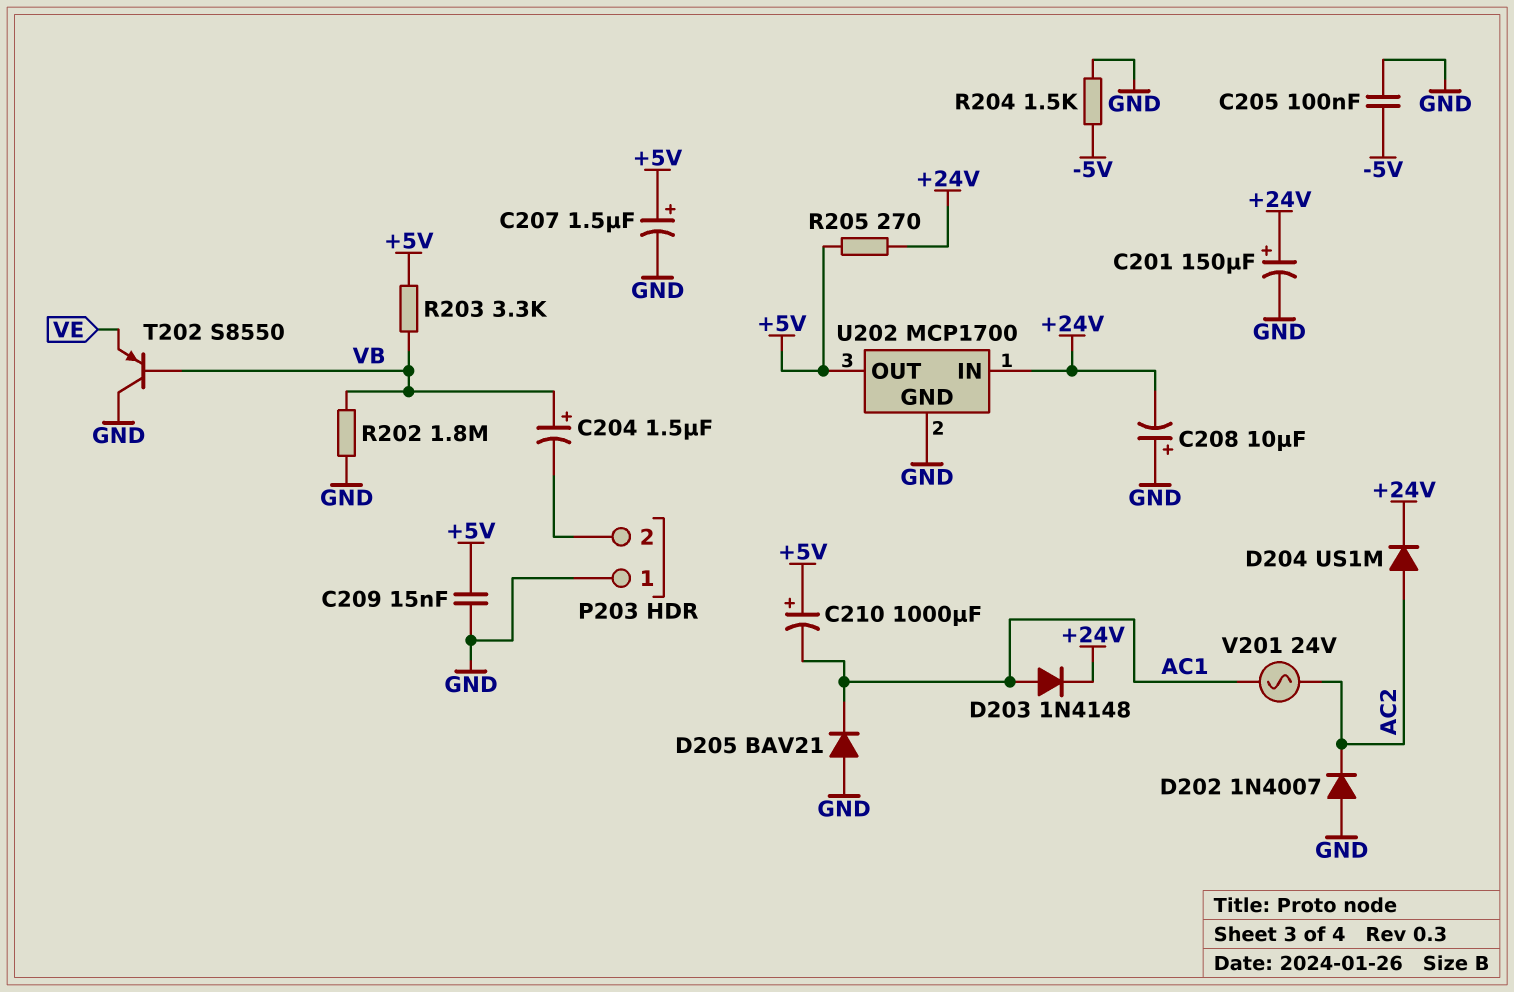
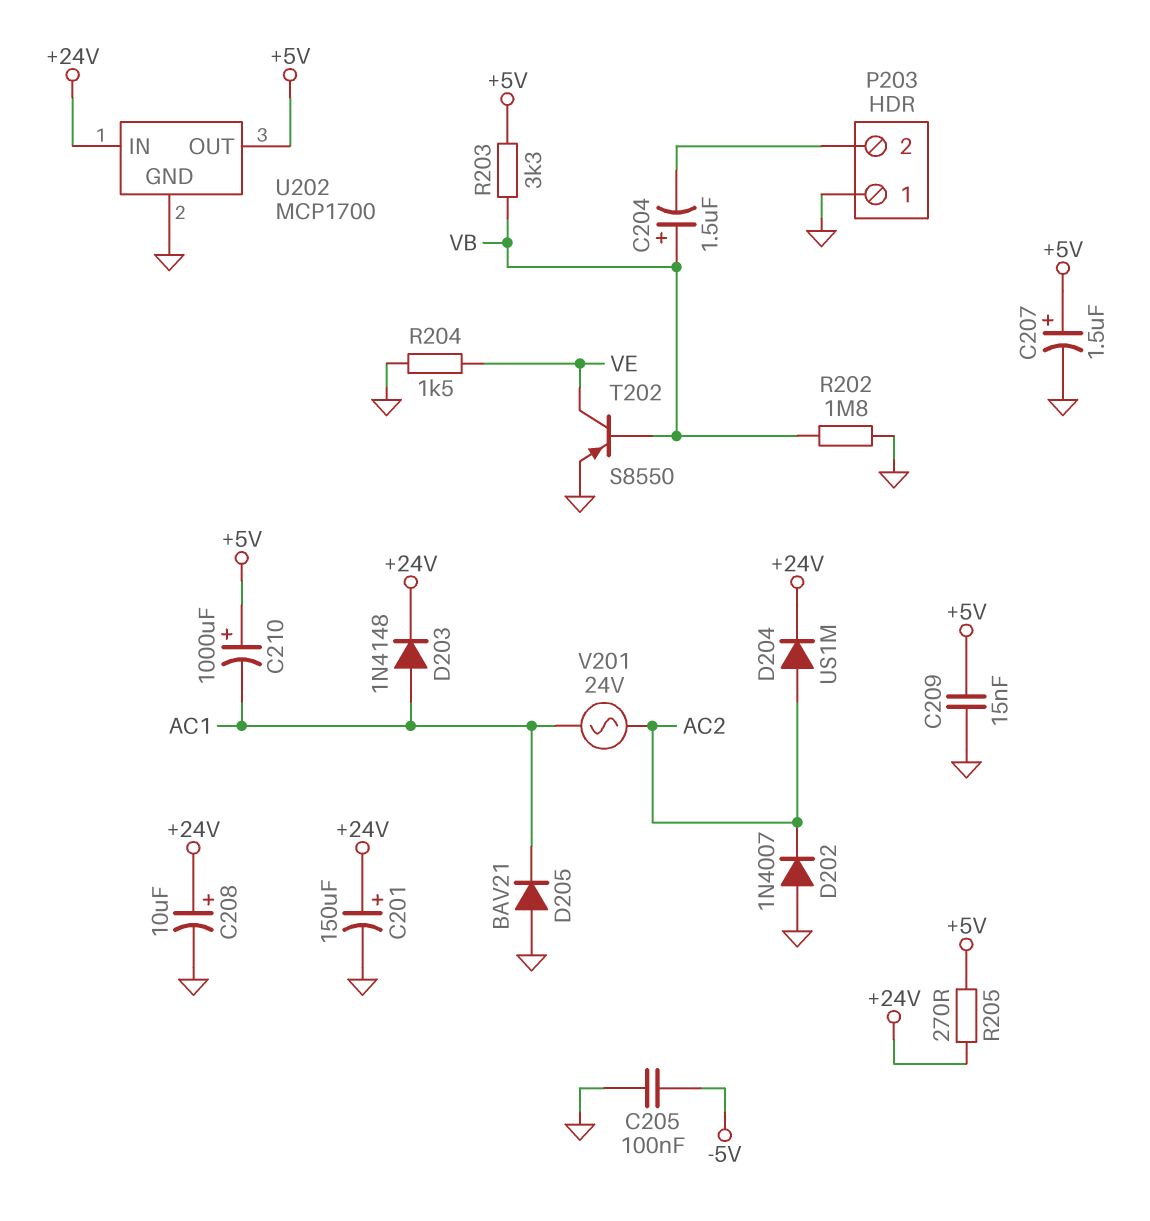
C208: 10uF (plus GND, minus +24V) -> 10uF (plus +24V, minus GND)
R204: 1.5k (-5V, GND) -> 1.5k (GND, VE)
T202: PNP S8550 (B VB, C GND, E VE) -> PNP S8550 (B VB, C VE, E GND)

